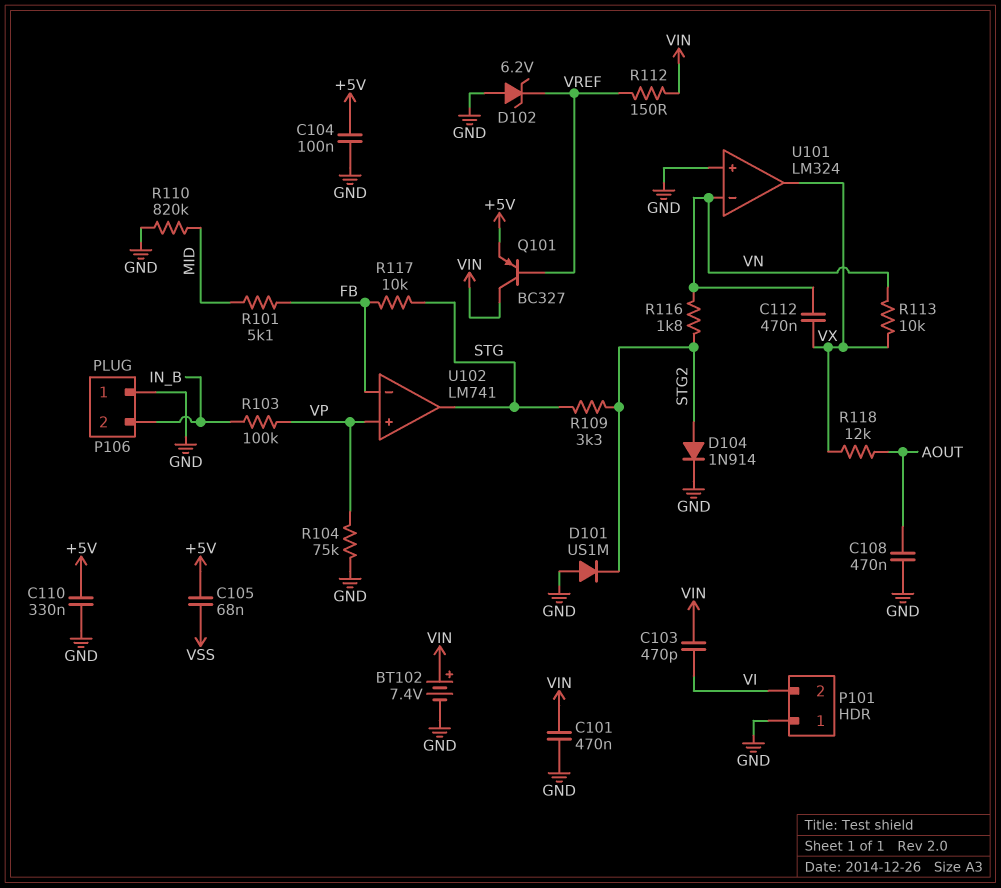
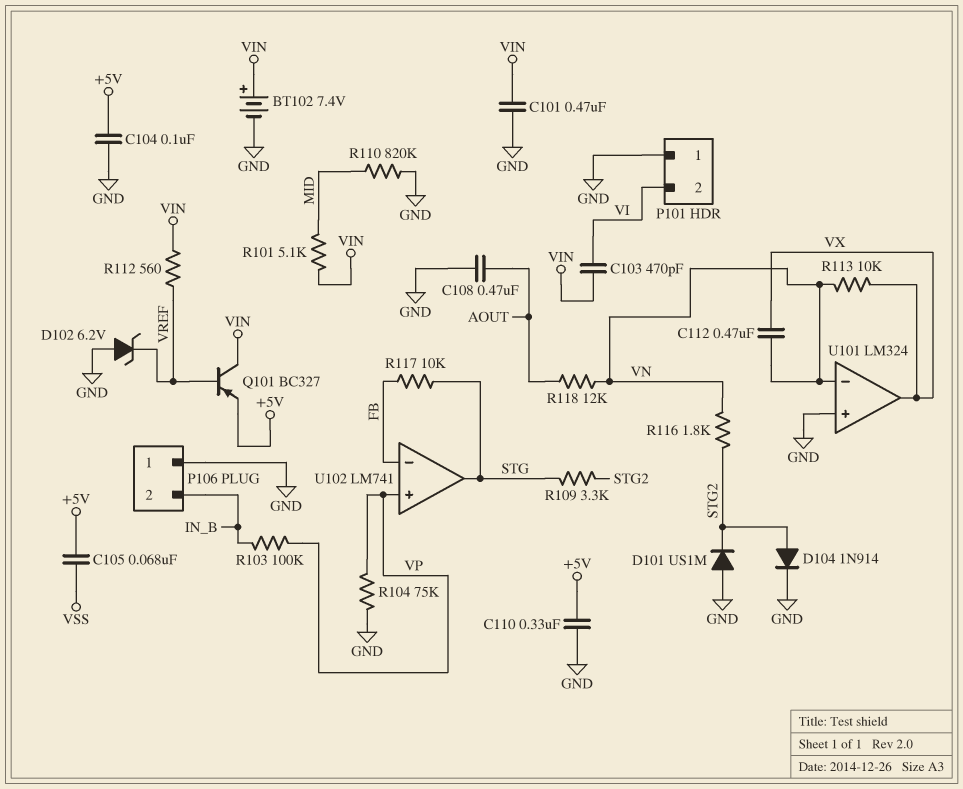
R101: 5.1k (FB, MID) -> 5.1k (MID, VIN)
R112: 150 (VIN, VREF) -> 560 (VIN, VREF)
R118: 12k (AOUT, VX) -> 12k (AOUT, VN)

